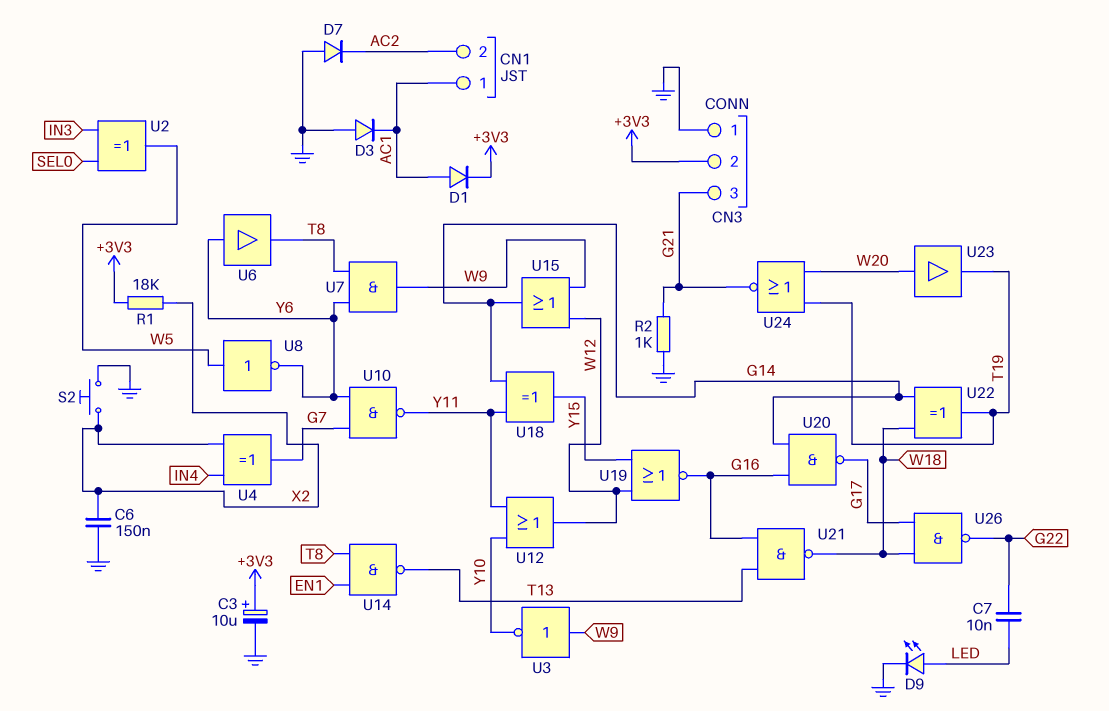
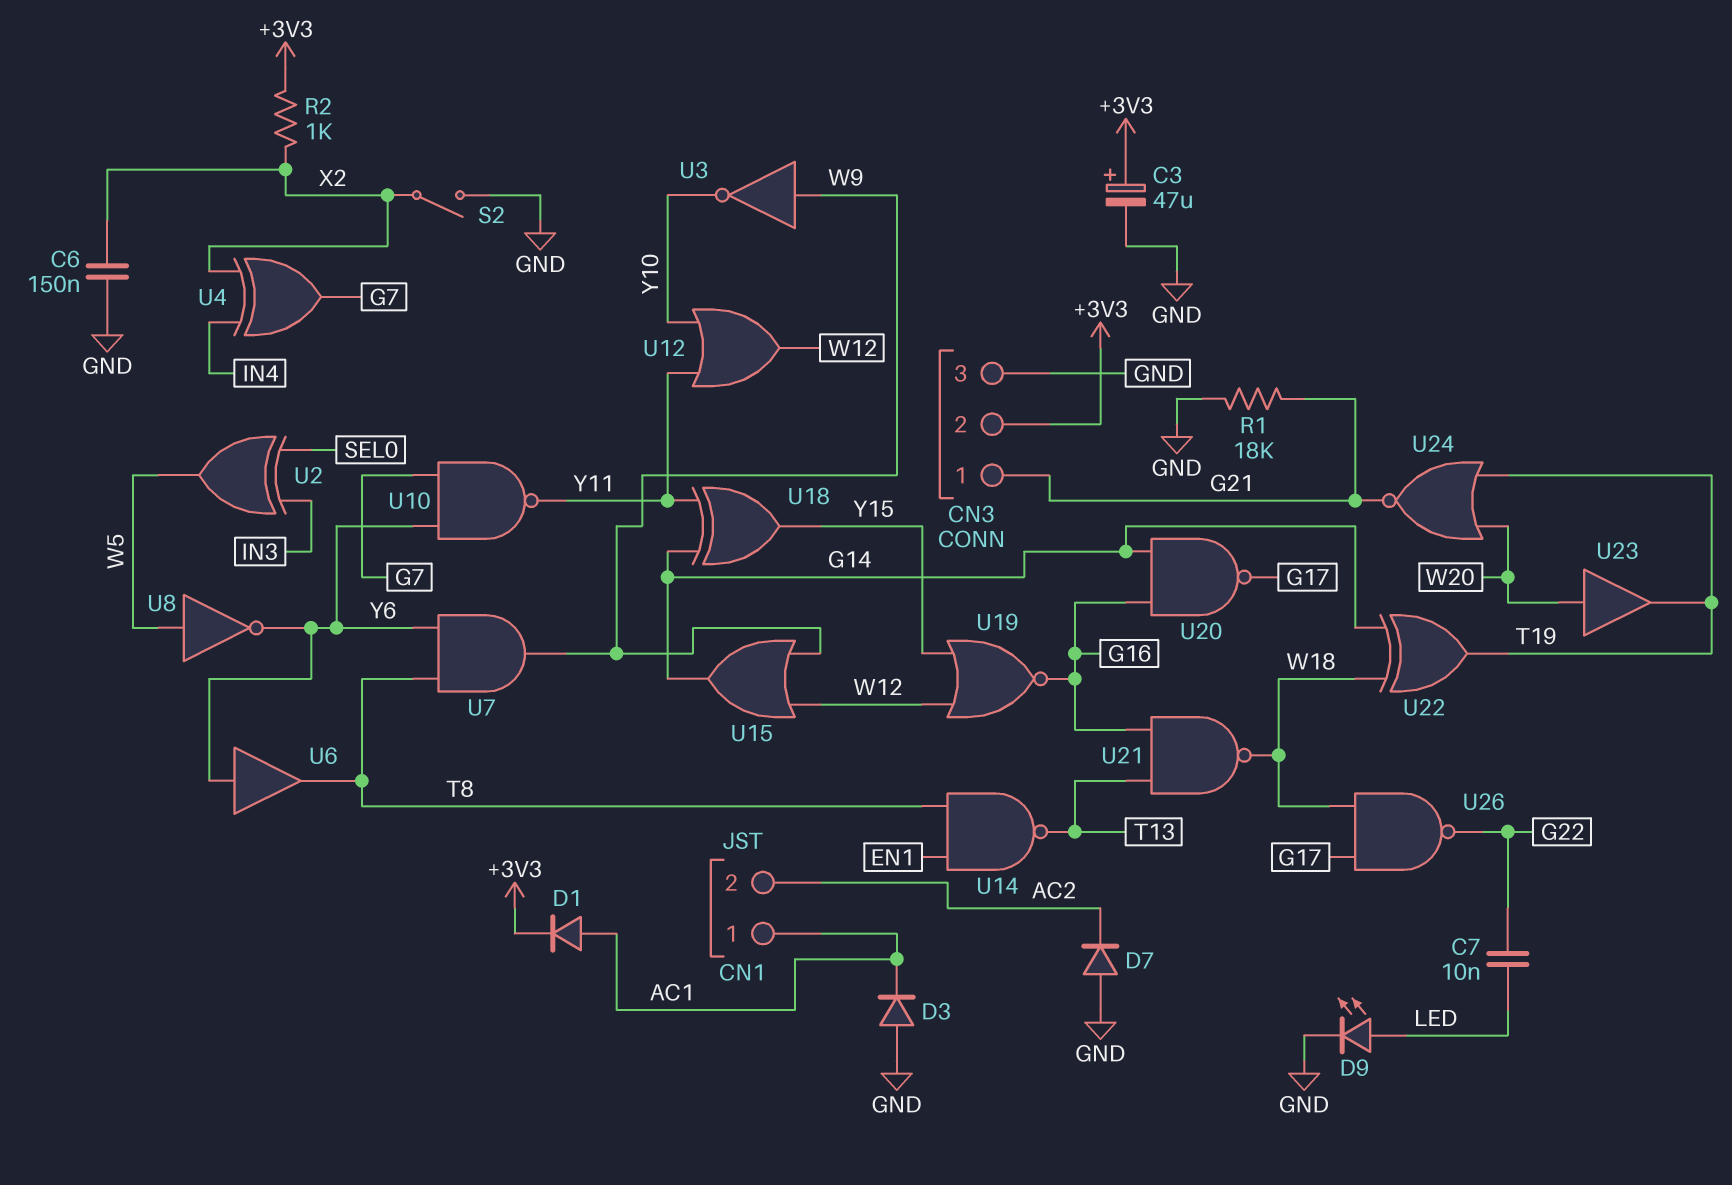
C3: 10uF (plus +3V3, minus GND) -> 47uF (plus +3V3, minus GND)
CN3 pin 1: GND -> G21
CN3 pin 3: G21 -> GND
R1: 18k (+3V3, X2) -> 18k (G21, GND)
R2: 1k (G21, GND) -> 1k (+3V3, X2)
S2: button (GND, X2) -> switch (GND, X2)

